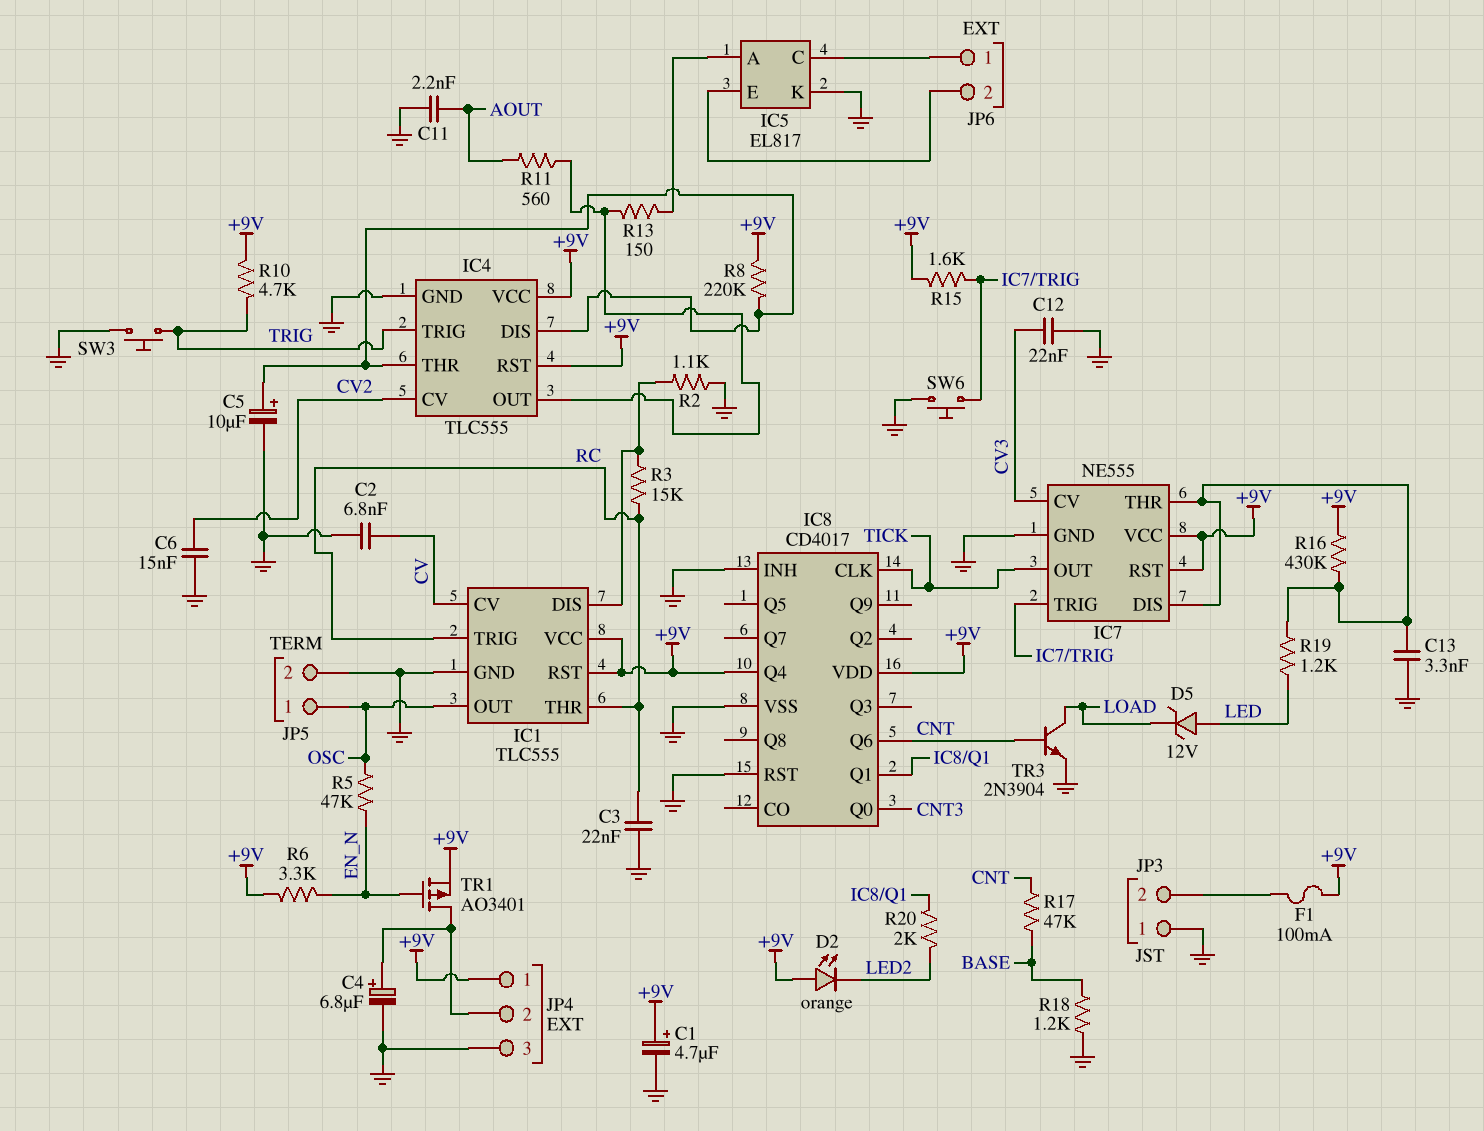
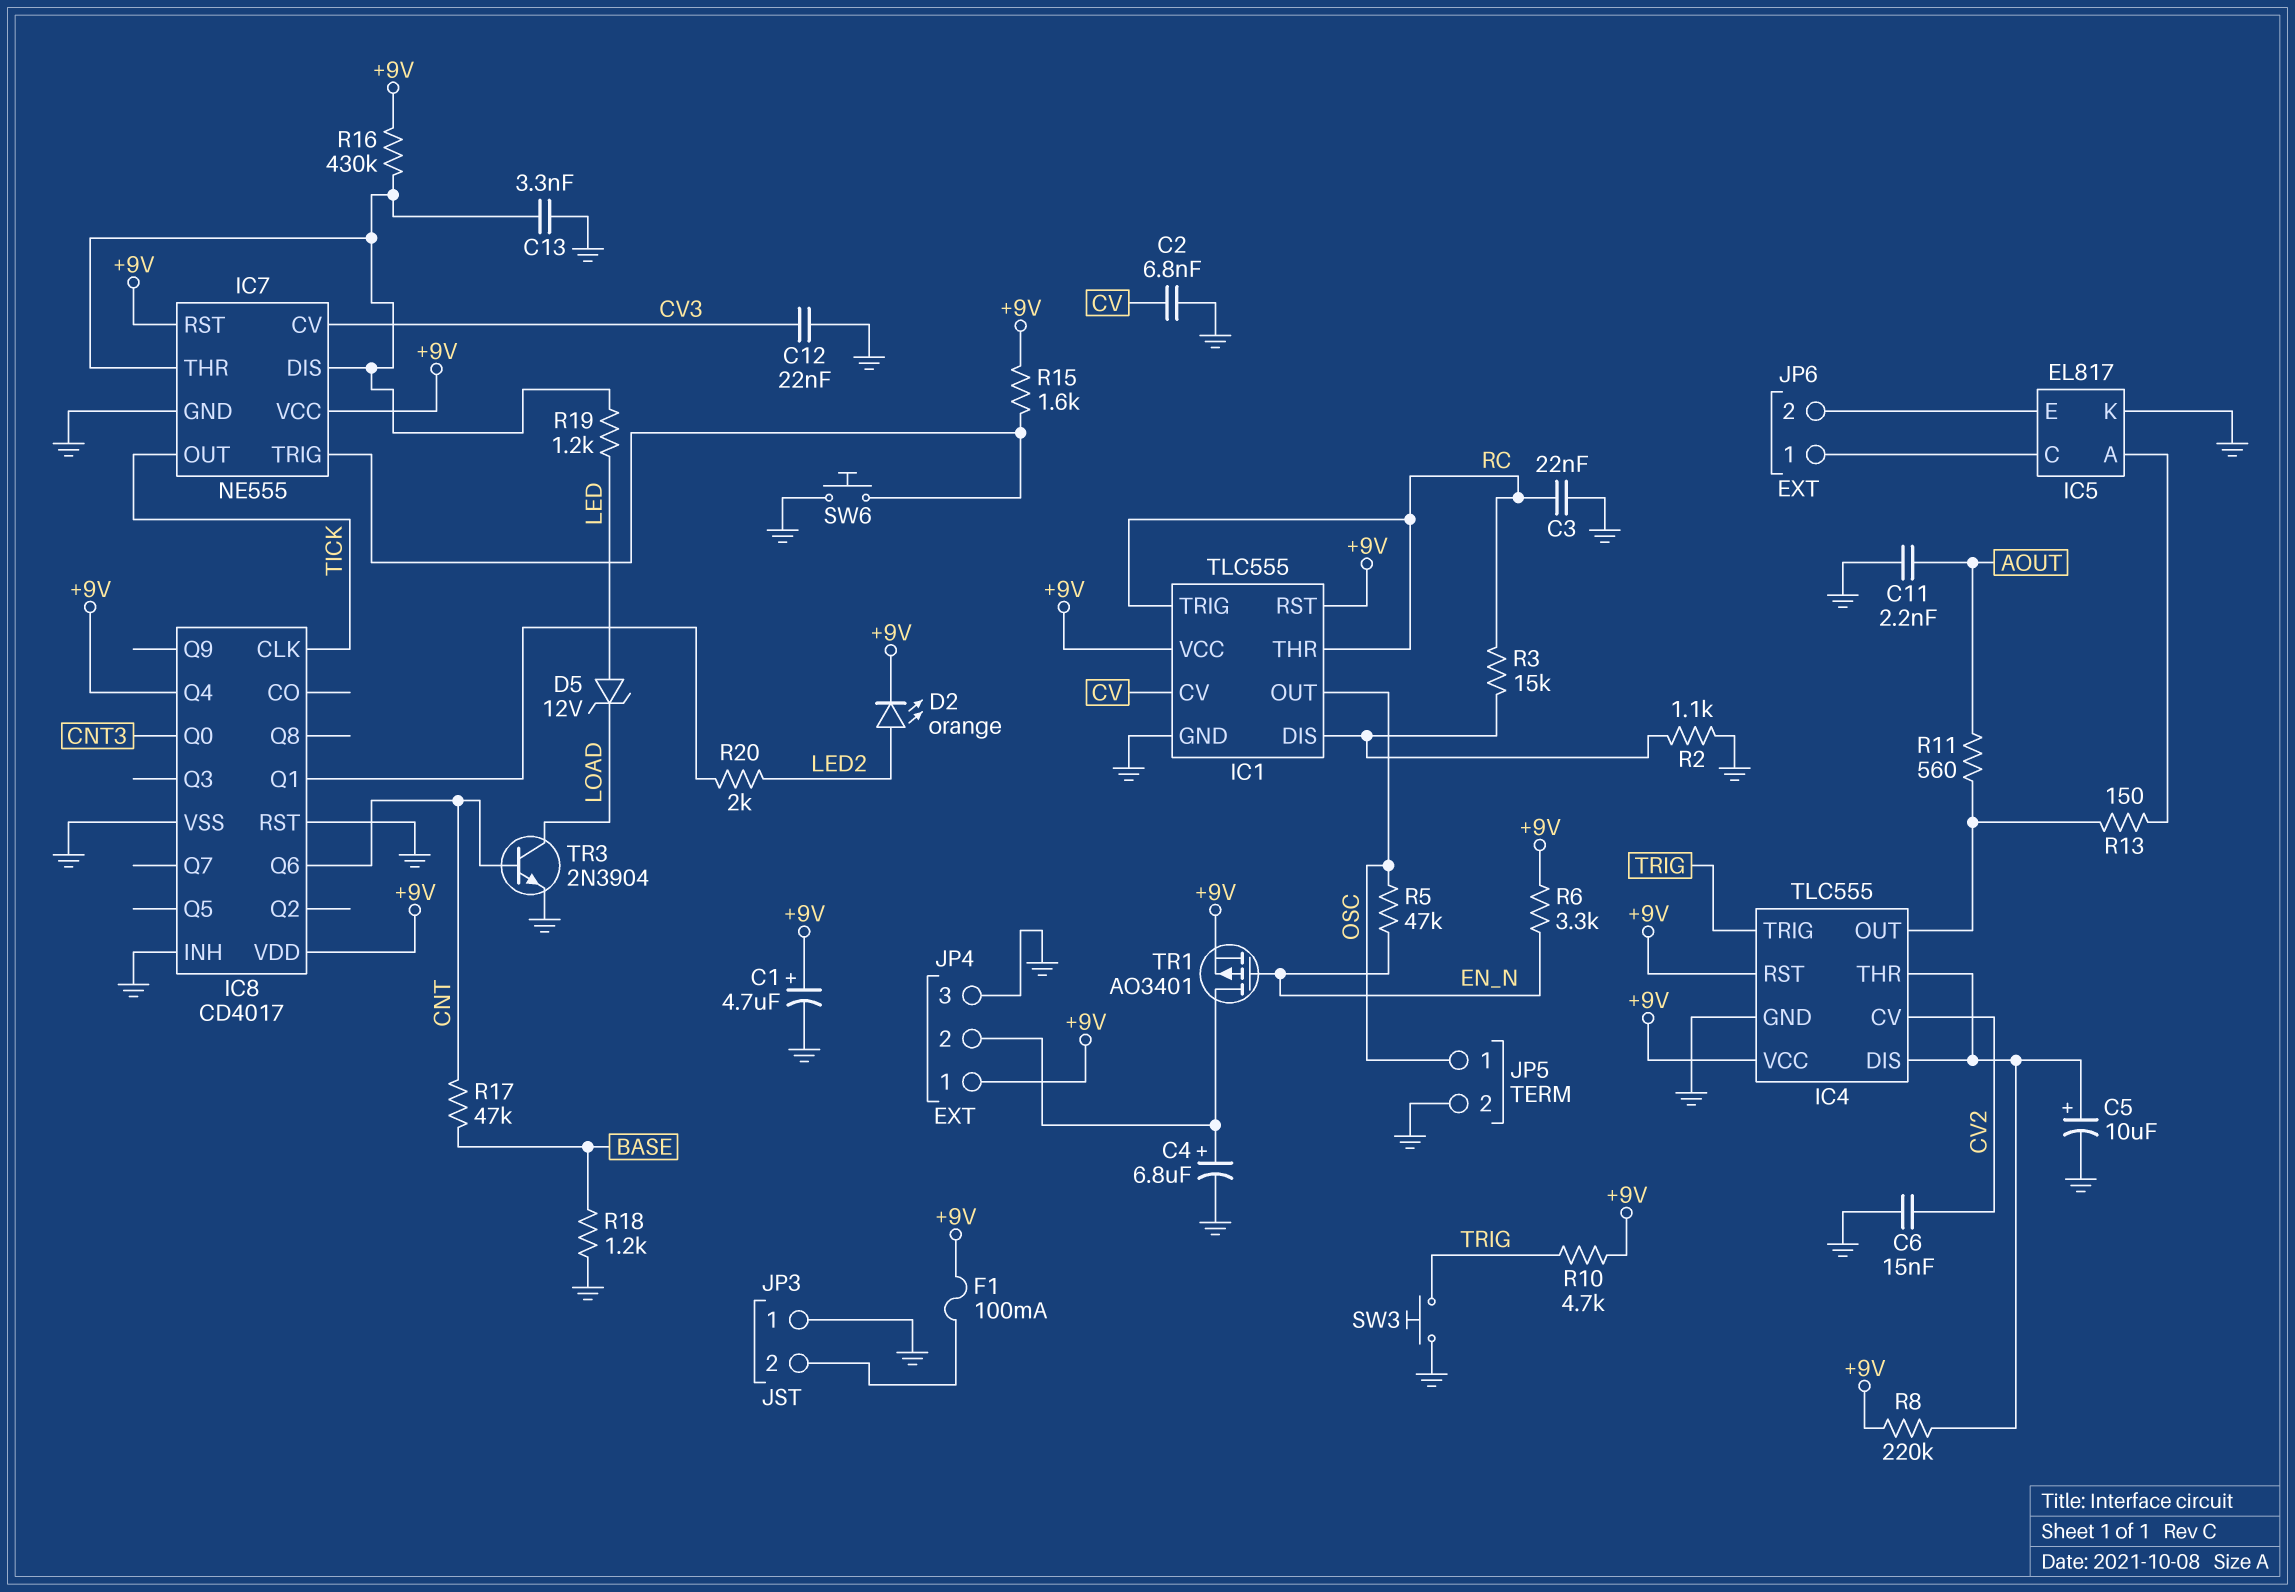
D2: LED orange (A +9V, K LED2) -> LED orange (A LED2, K +9V)

